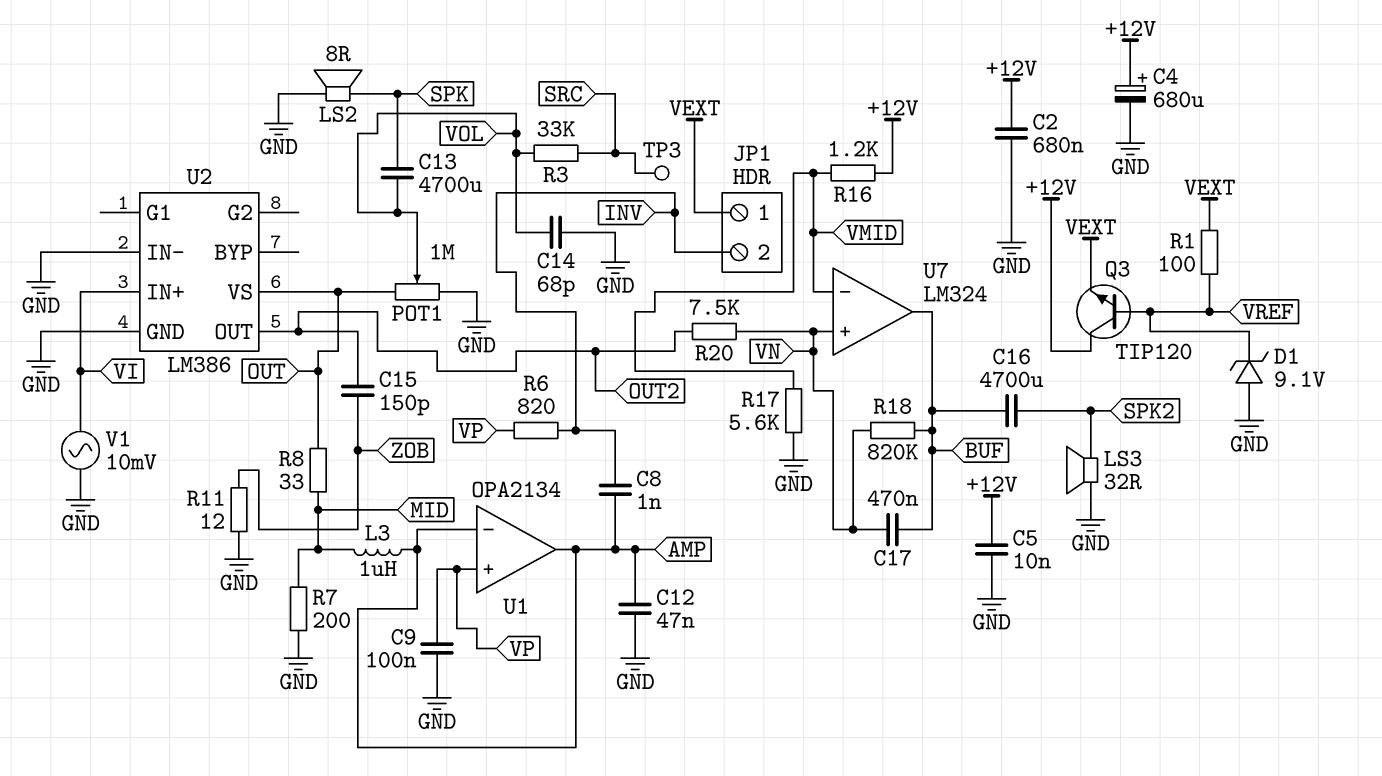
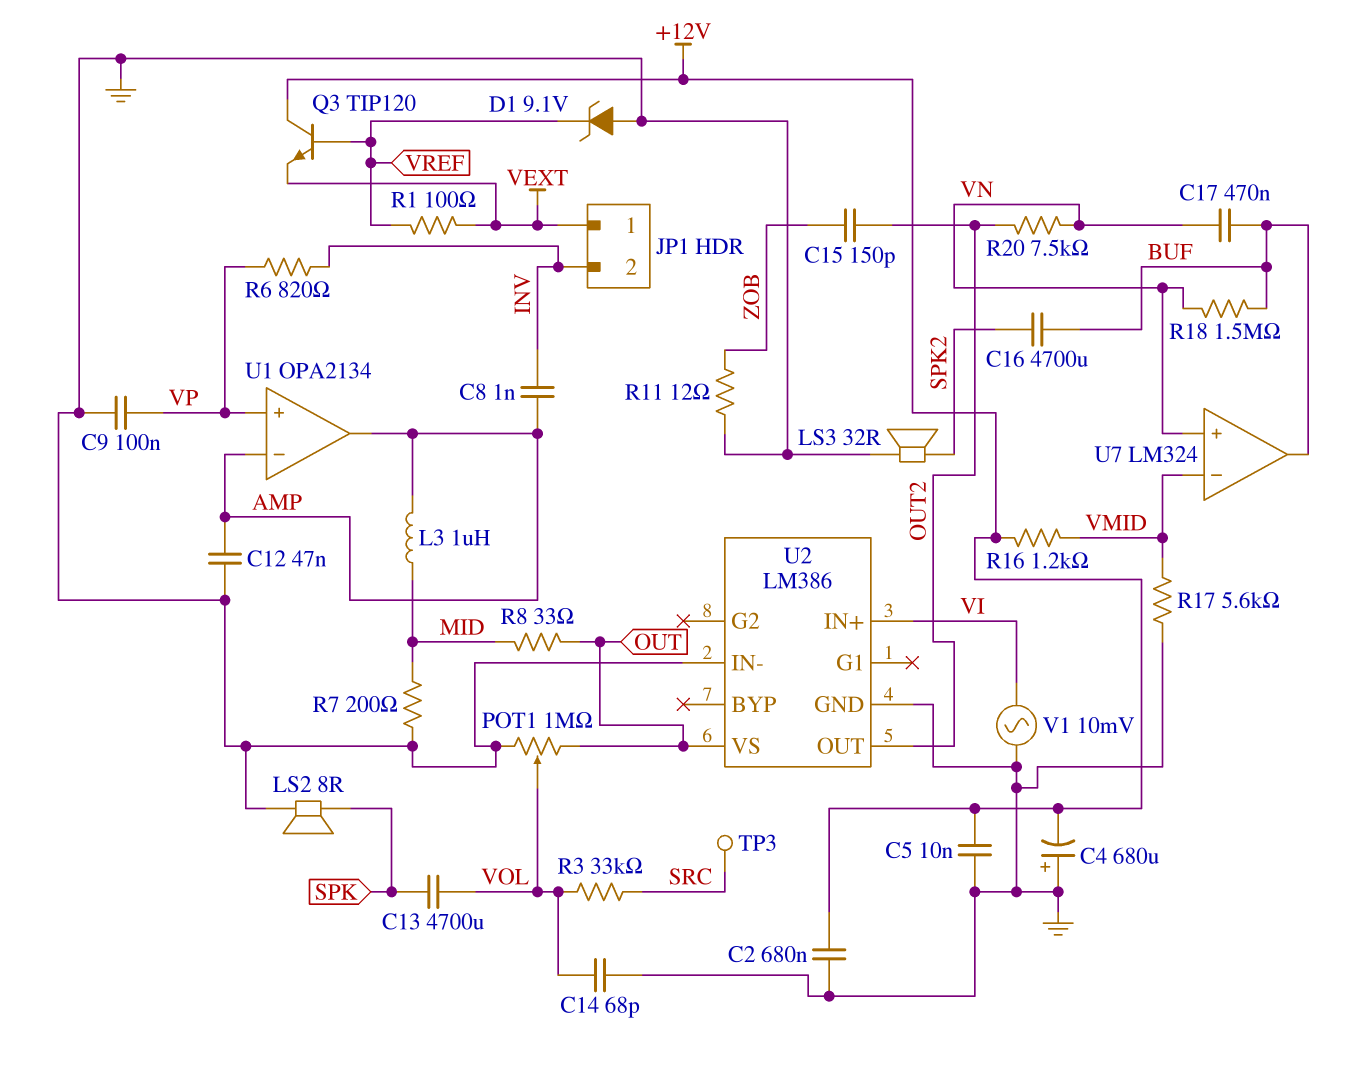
C4: 680uF (plus +12V, minus GND) -> 680uF (plus GND, minus +12V)
R18: 820k (BUF, VN) -> 1.5M (BUF, VN)

